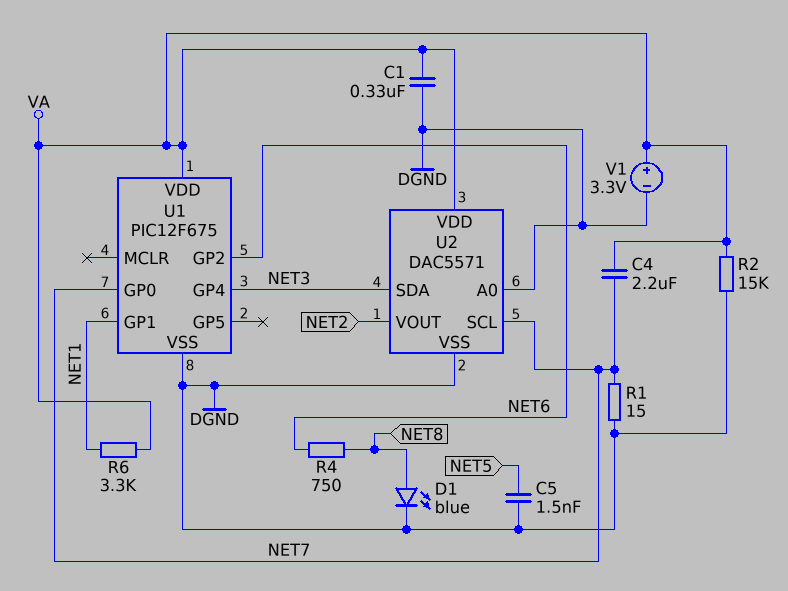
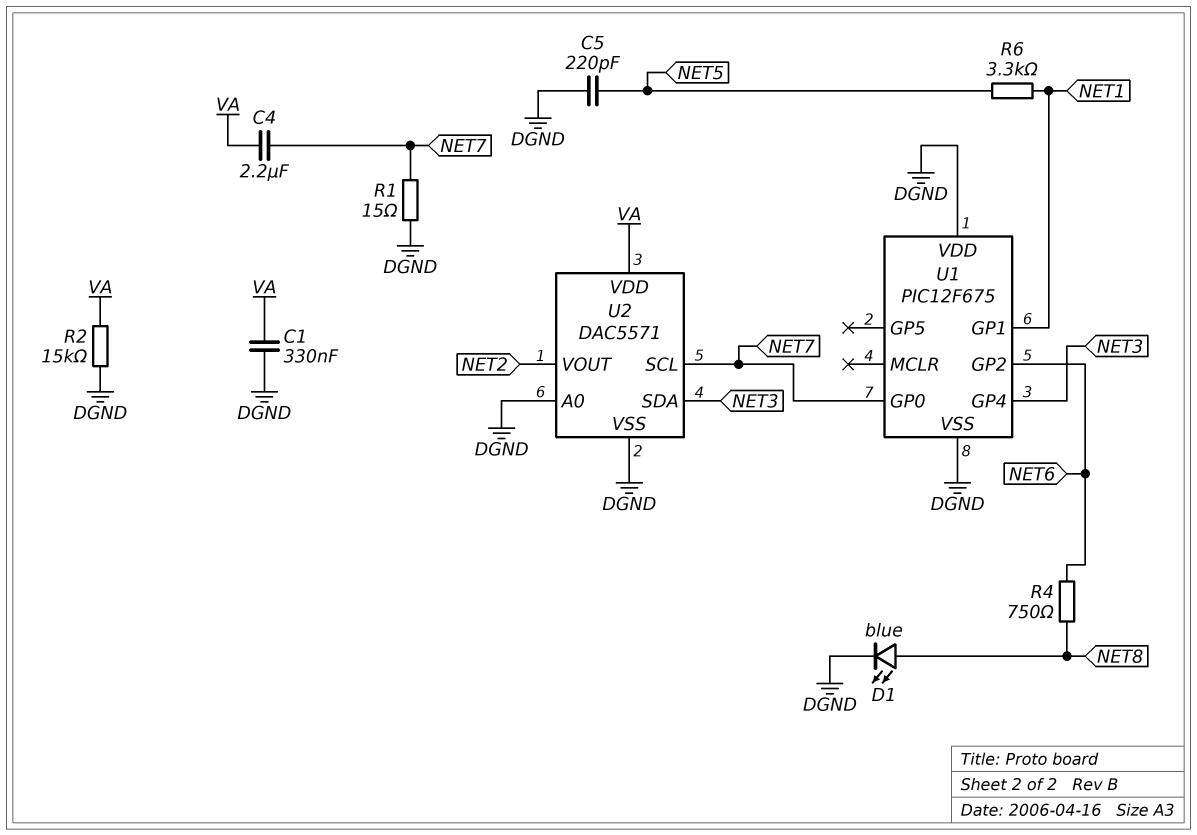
C5: 1.5nF (DGND, NET5) -> 220pF (DGND, NET5)
R6: 3.3k (NET1, VA) -> 3.3k (NET1, NET5)
U1 pin VDD: VA -> DGND
V1: 3.3V (plus VA, minus DGND) -> none

